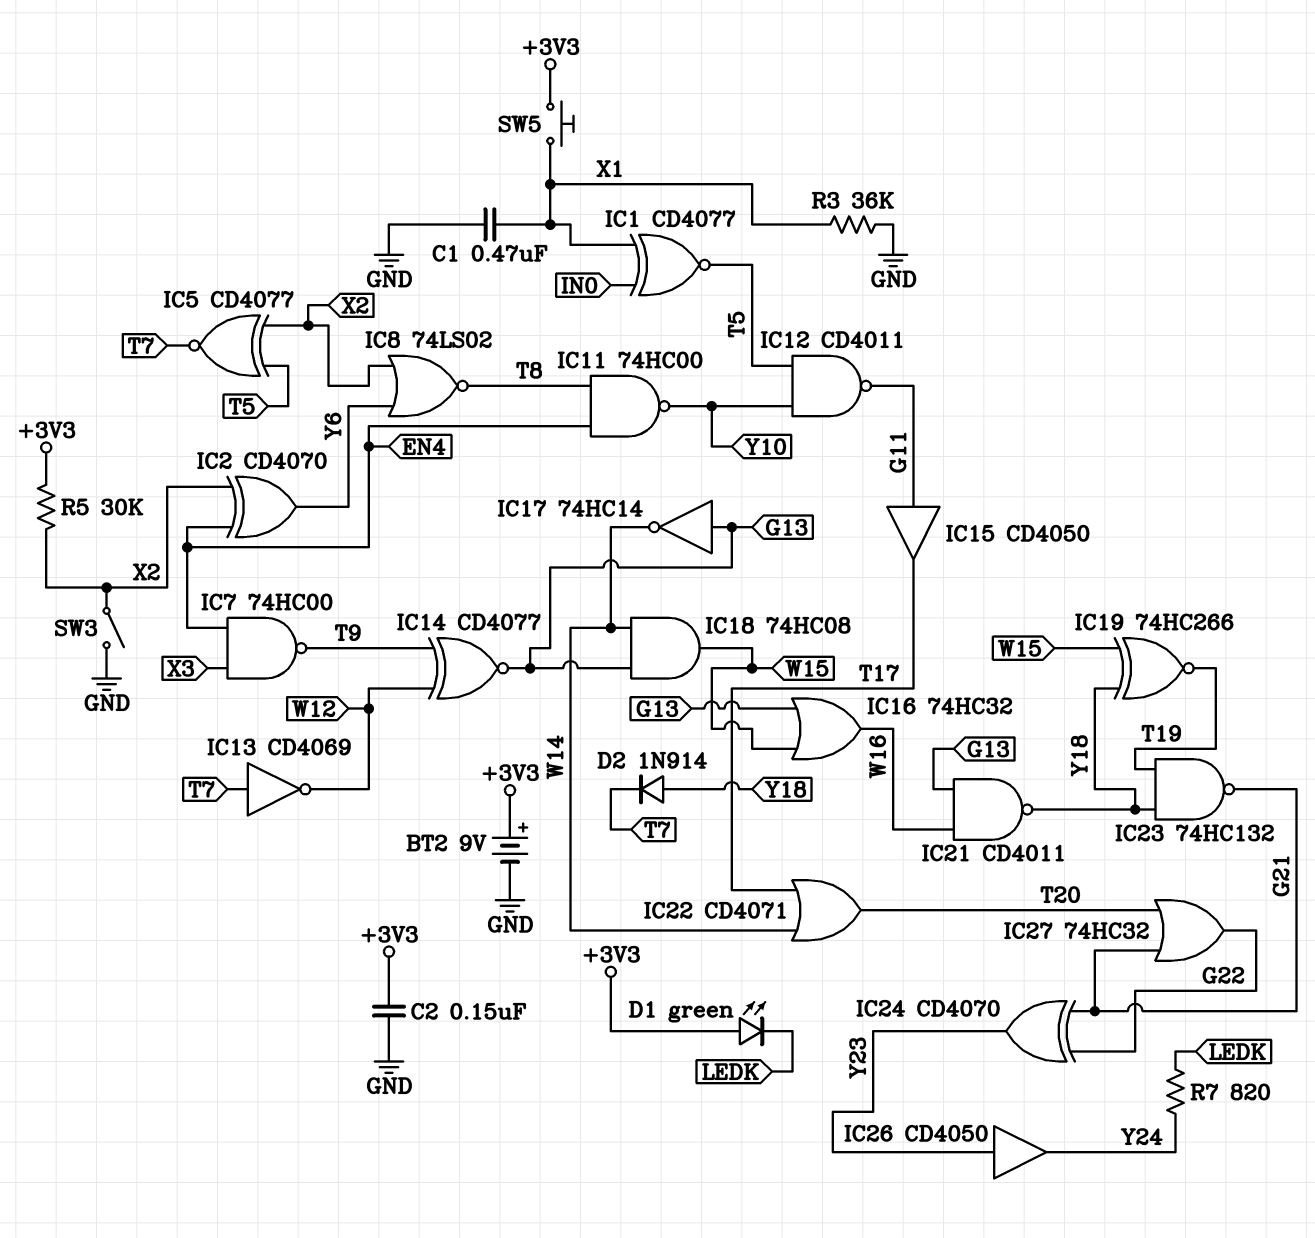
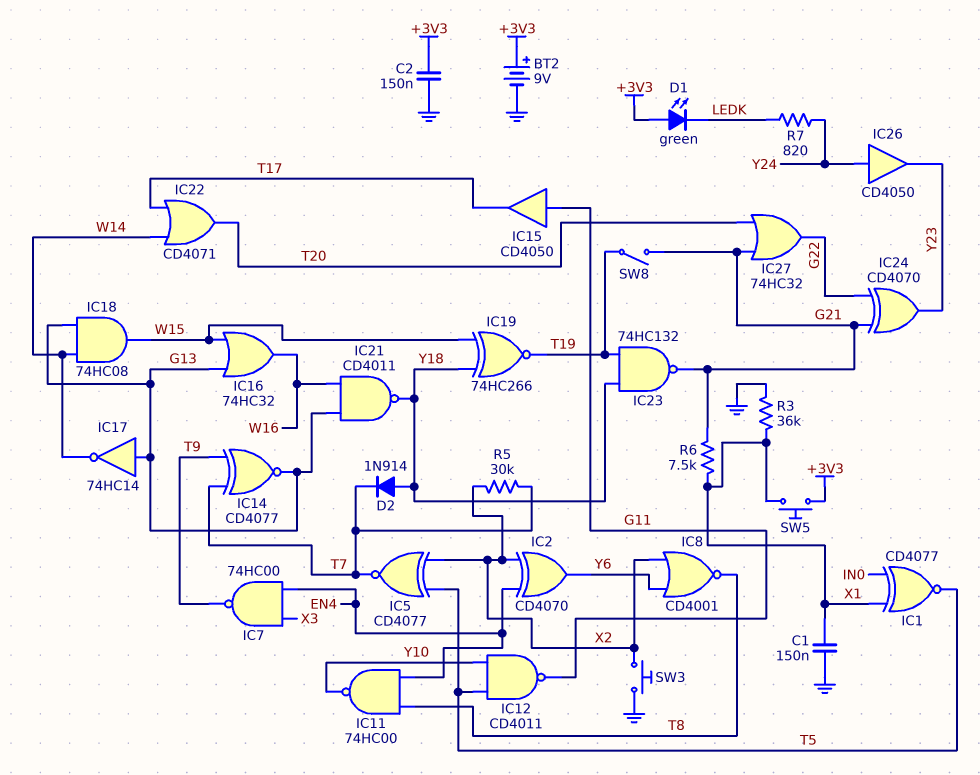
C1: 470nF (GND, X1) -> 150nF (GND, X1)
IC8: NOR 74LS02 (in X2, in Y6, out T8) -> NOR CD4001 (in X2, in Y6, out T8)
IC13: NOT CD4069 (in T7, out W12) -> none
IC14: XNOR CD4077 (in T9, in W12, out G13) -> XNOR CD4077 (in T7, in T9, out G13)
IC26: buffer CD4050 (in Y23, out Y24) -> buffer CD4050 (in Y24, out Y23)
R5: 30k (+3V3, X2) -> 30k (T7, X2)
R6: none -> 7.5k (G21, X1)
SW3: switch (GND, X2) -> button (GND, X2)
SW8: none -> switch (G21, T19)

